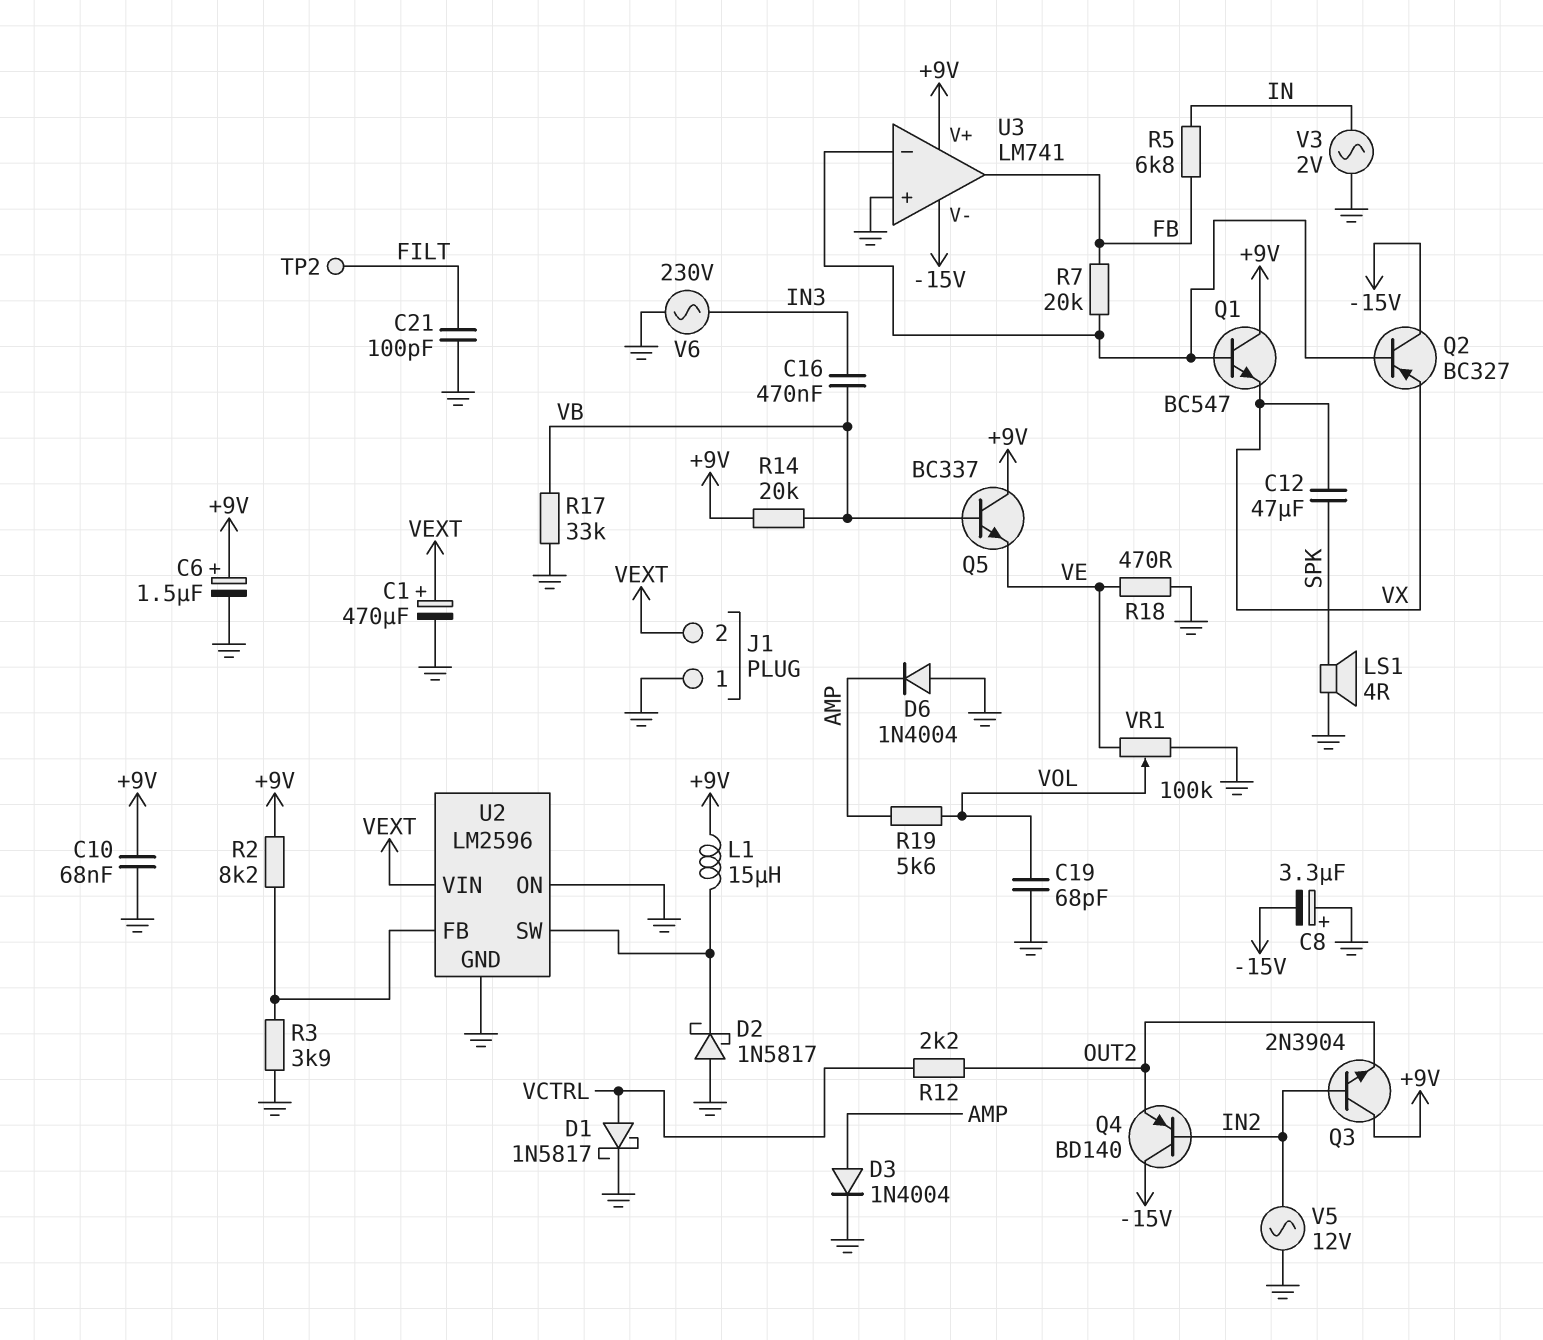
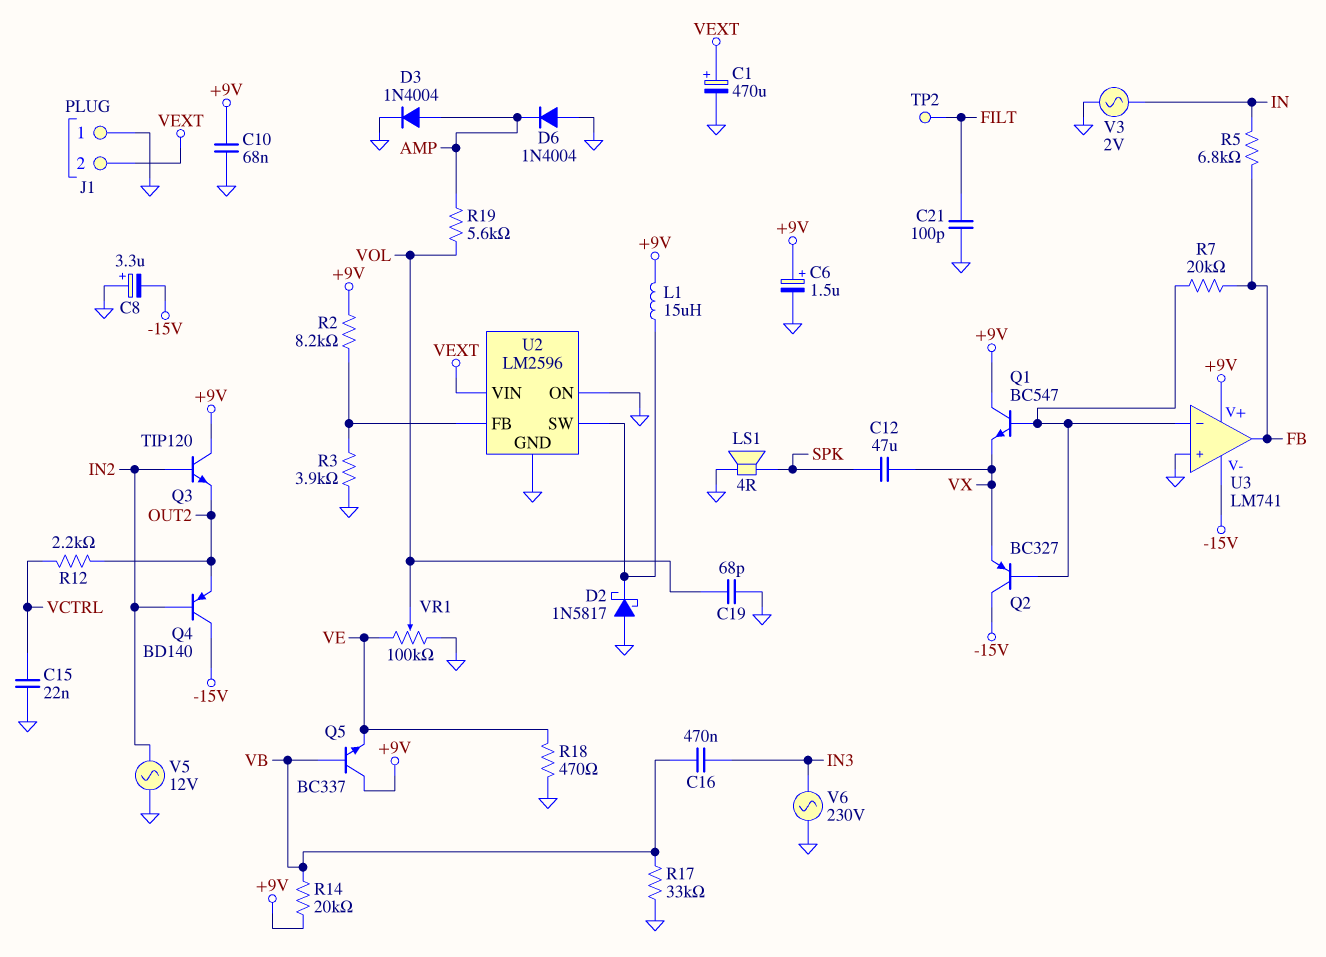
C15: none -> 22nF (GND, VCTRL)
D1: schottky 1N5817 (A VCTRL, K GND) -> none
Q3: NPN 2N3904 (B IN2, C +9V, E OUT2) -> NPN TIP120 (B IN2, C +9V, E OUT2)

